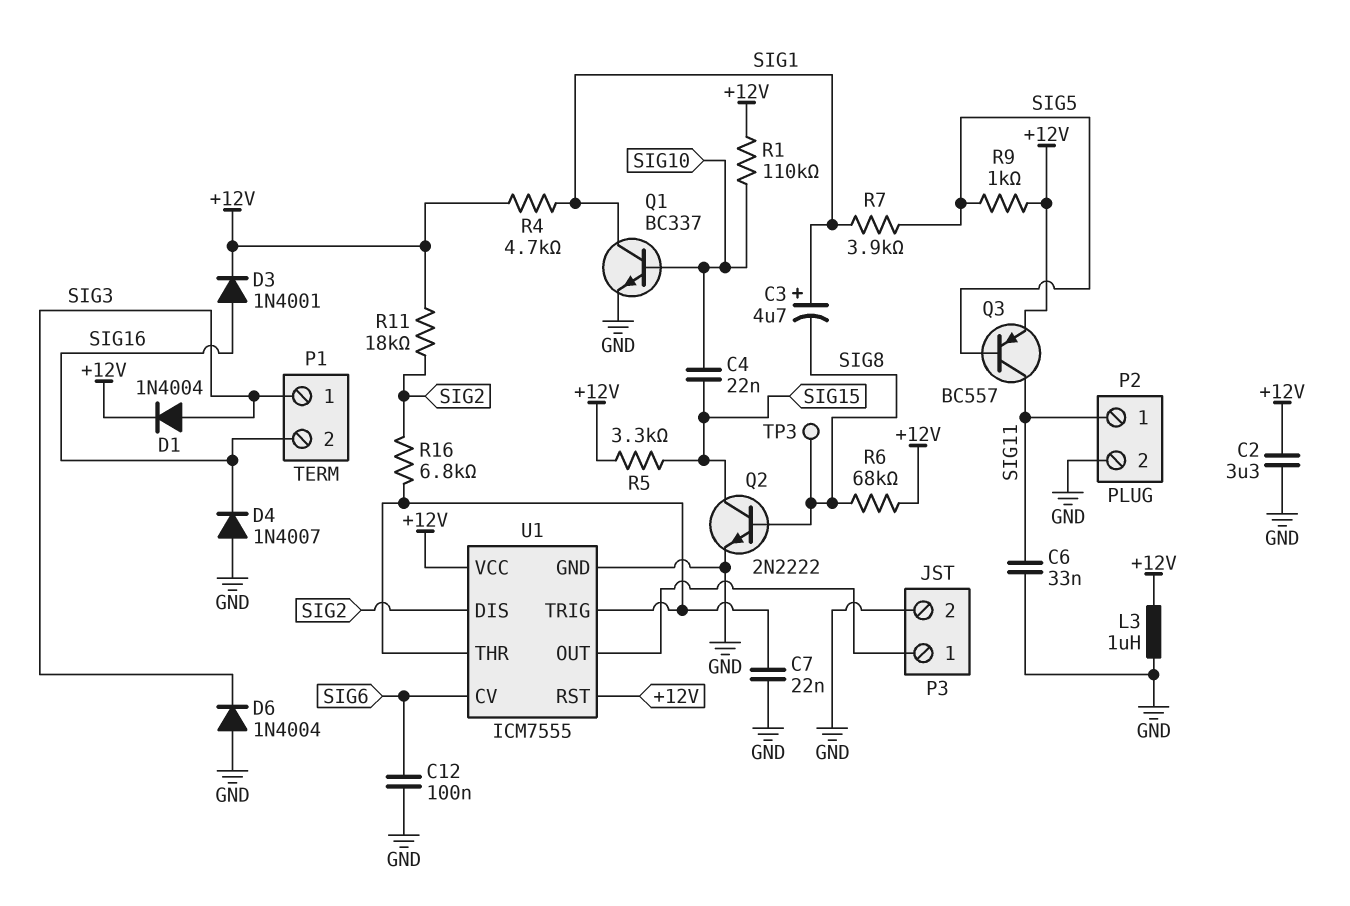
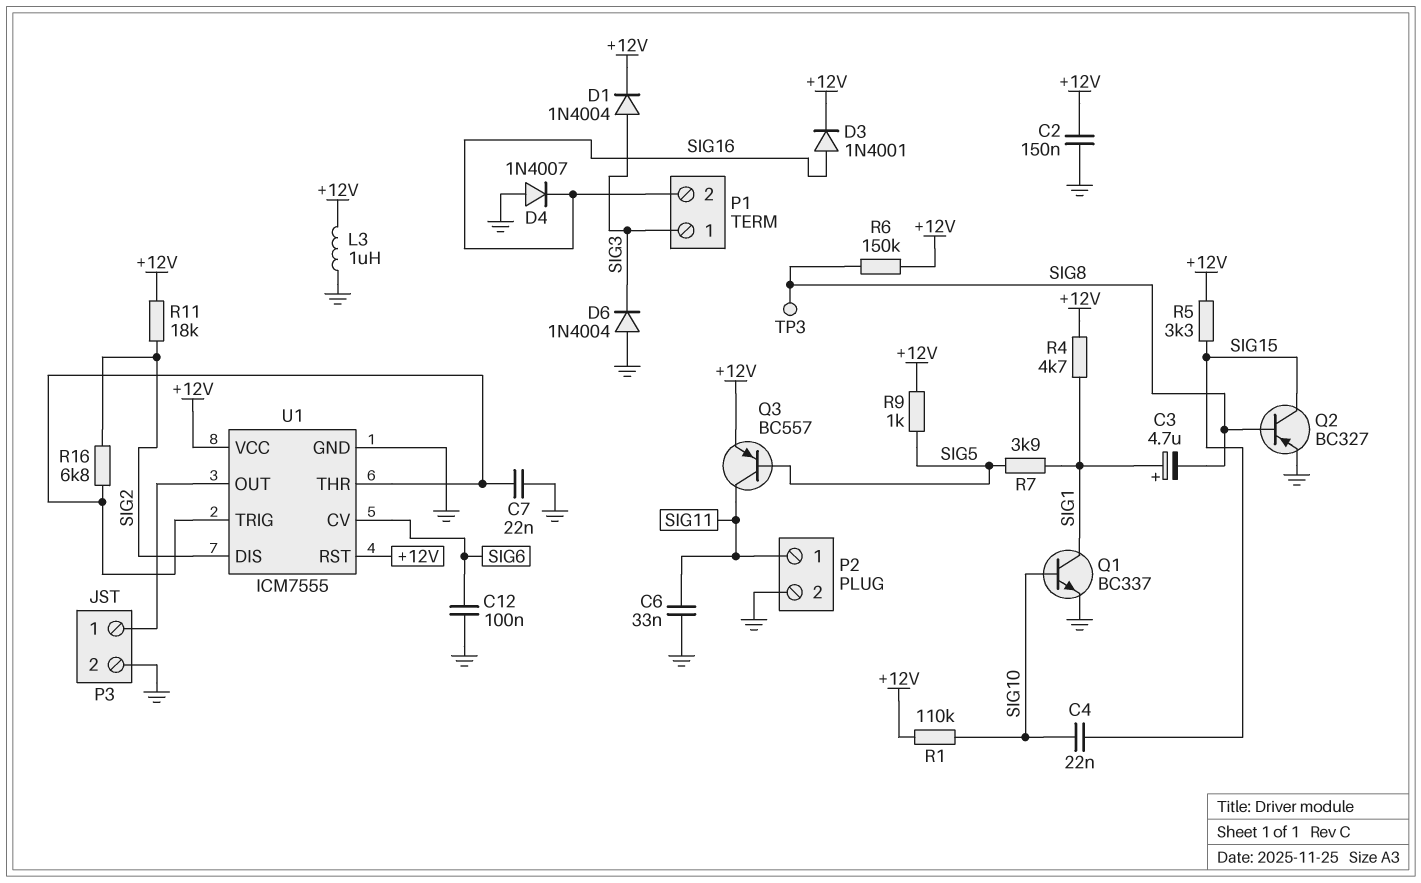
C2: 3.3uF (+12V, GND) -> 150nF (+12V, GND)
Q2: NPN 2N2222 (B SIG8, C SIG15, E GND) -> PNP BC327 (B SIG8, C SIG15, E GND)
R6: 68k (+12V, SIG8) -> 150k (+12V, SIG8)

